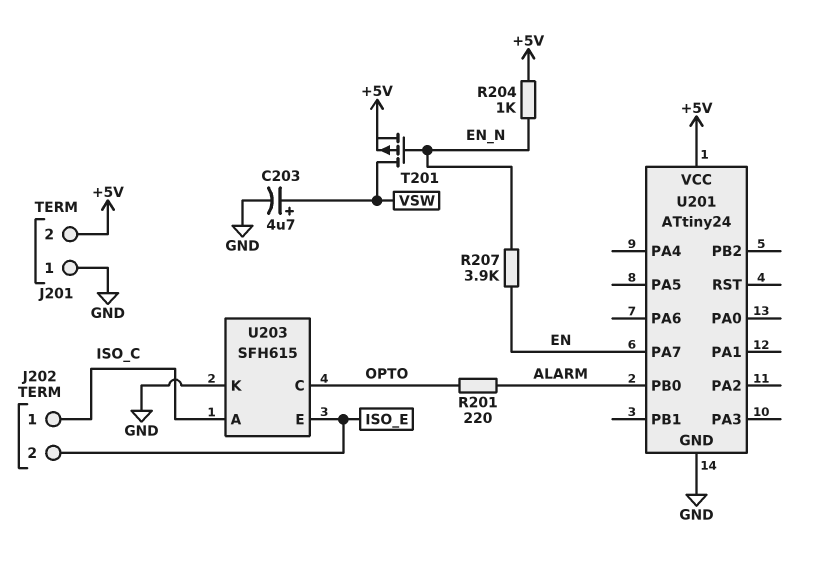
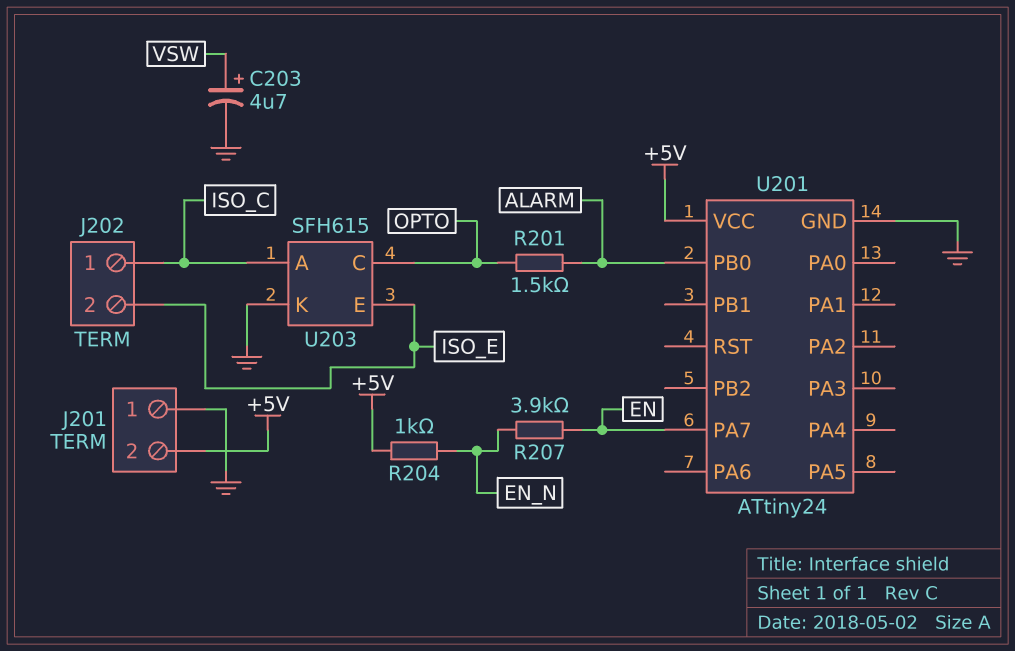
R201: 220 (ALARM, OPTO) -> 1.5k (ALARM, OPTO)
T201: PMOS (G EN_N, D VSW, S +5V) -> none

